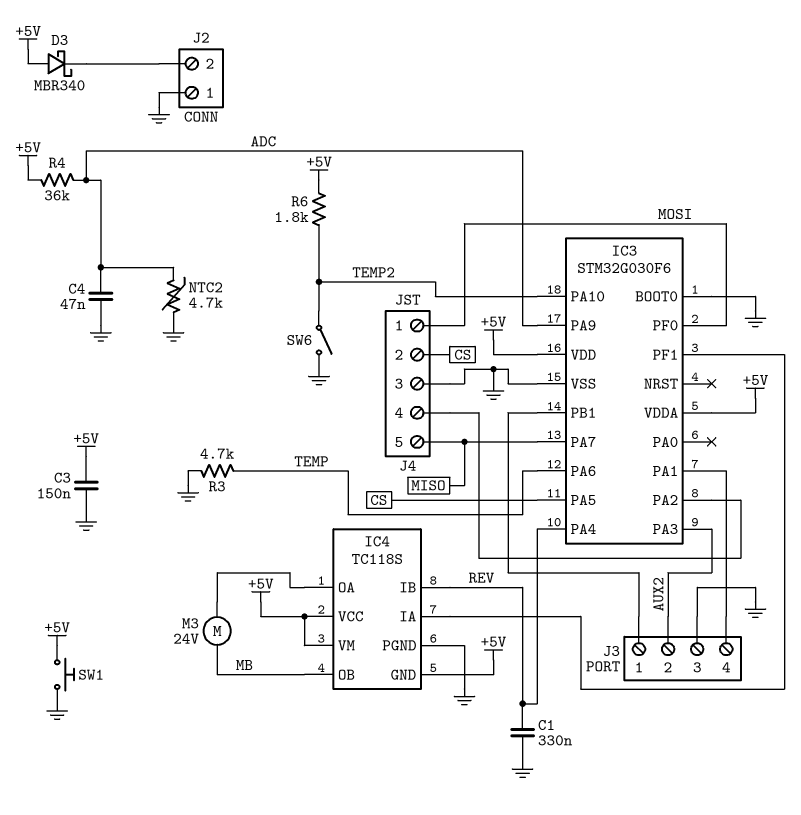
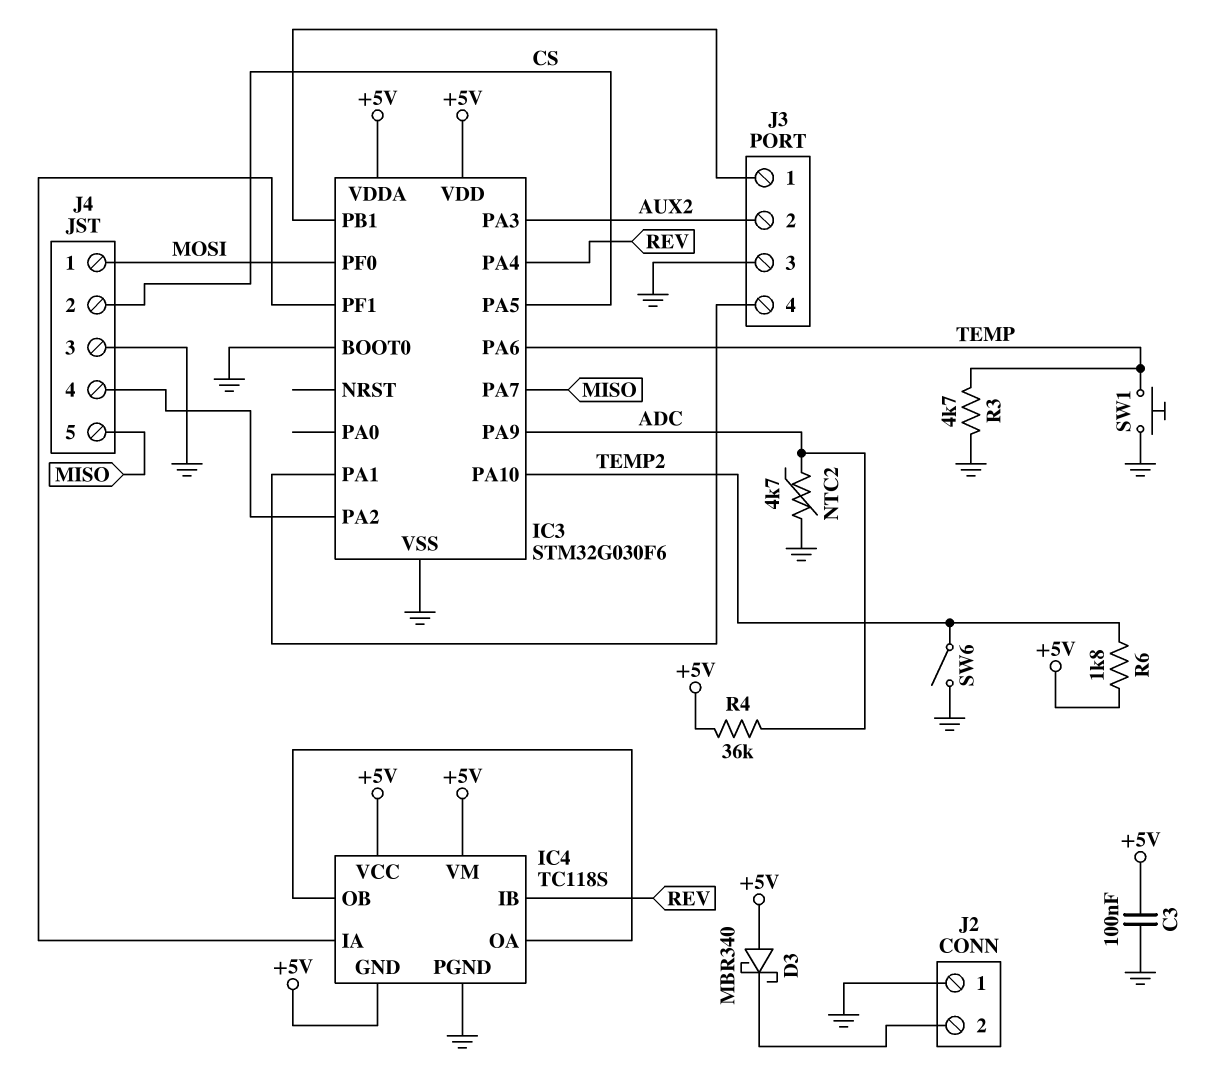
C1: 330nF (GND, REV) -> none
C3: 150nF (+5V, GND) -> 100nF (+5V, GND)
C4: 47nF (ADC, GND) -> none
IC4 pin OB: MB -> IC4/OA
M3: motor 24V (IC4/OA, MB) -> none
SW1: button (+5V, GND) -> button (GND, TEMP)

